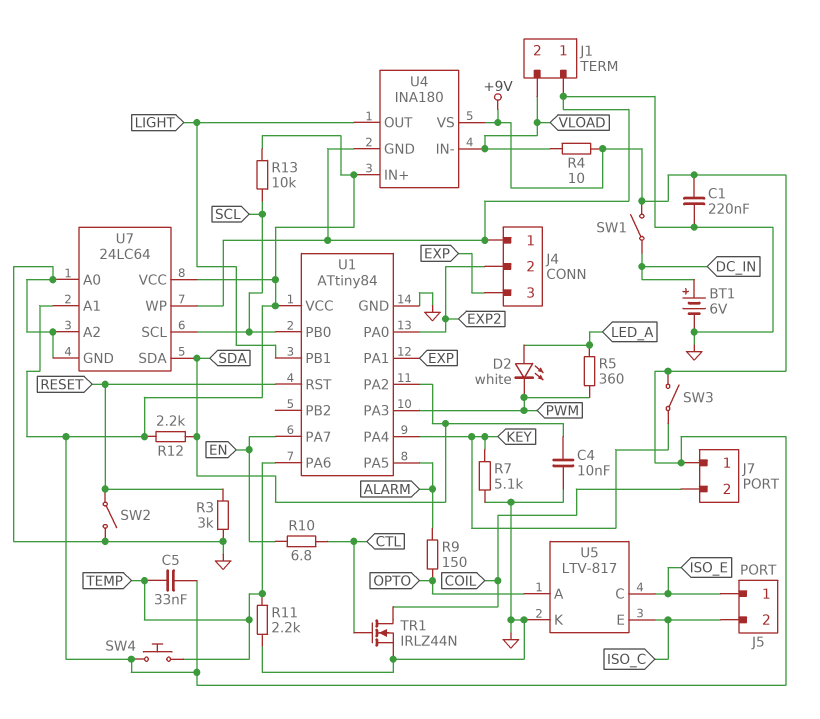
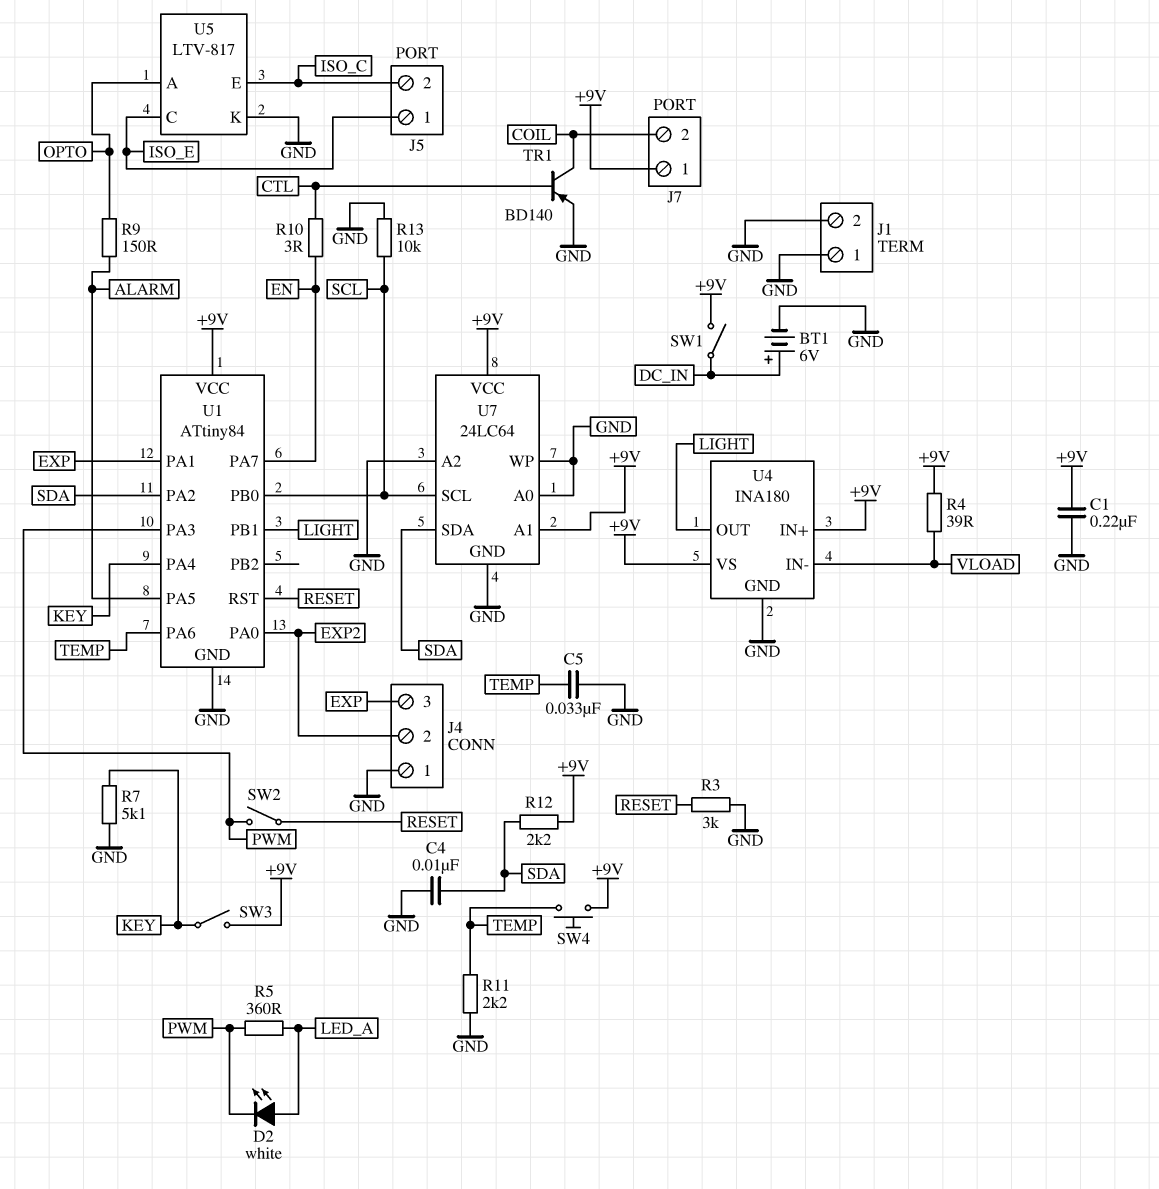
C5: 33nF (+9V, TEMP) -> 33nF (GND, TEMP)
J1 pin 2: VLOAD -> GND
R4: 10 (+9V, VLOAD) -> 39 (+9V, VLOAD)
R10: 6.8 (CTL, EN) -> 3 (CTL, EN)
R13: 10k (+9V, SCL) -> 10k (GND, SCL)
SW2: switch (GND, RESET) -> switch (PWM, RESET)
TR1: NMOS IRLZ44N (G CTL, D COIL, S GND) -> PNP BD140 (B CTL, C COIL, E GND)

